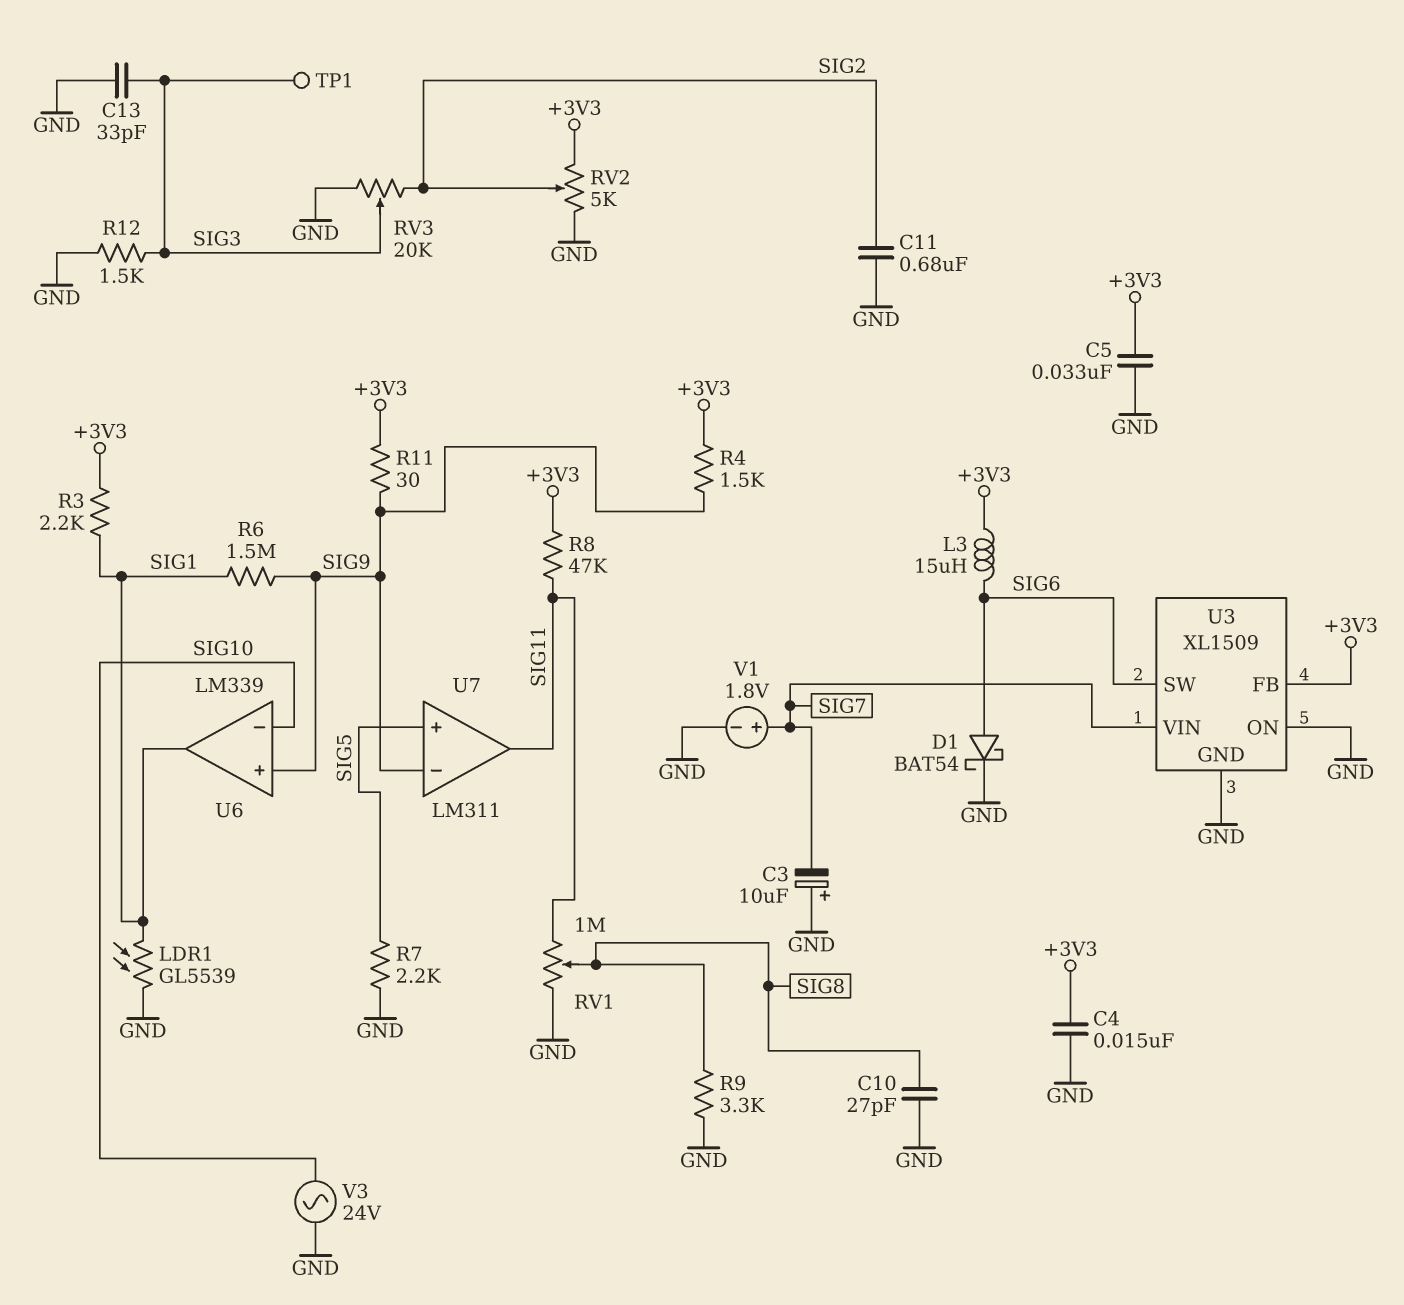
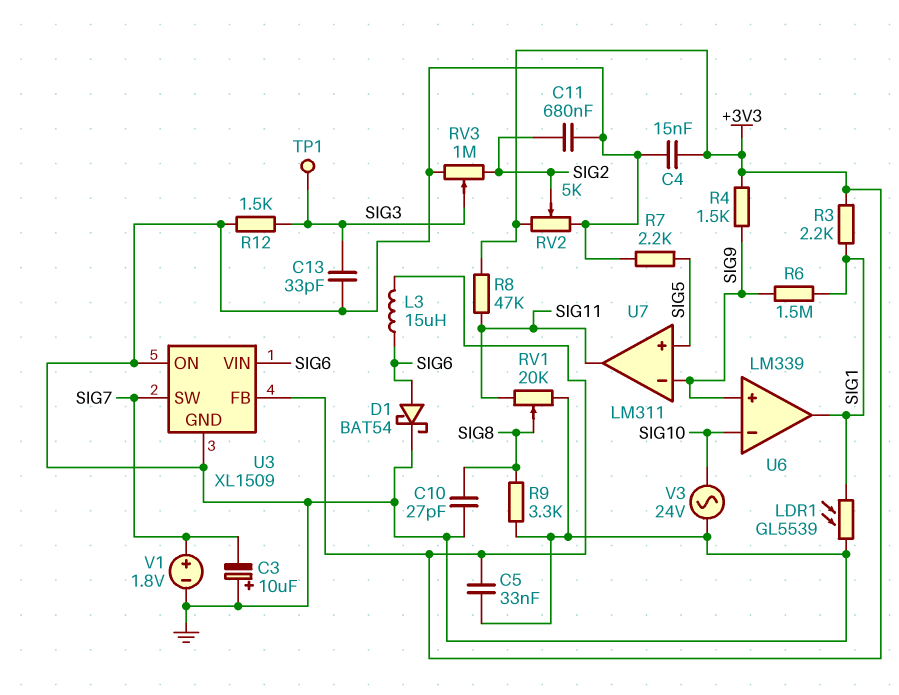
R11: 30 (+3V3, SIG9) -> none
RV1: 1M (GND, SIG11, wiper SIG8) -> 20k (GND, SIG11, wiper SIG8)
RV3: 20k (GND, SIG2, wiper SIG3) -> 1M (GND, SIG2, wiper SIG3)
U3 pin SW: SIG6 -> SIG7
U3 pin VIN: SIG7 -> SIG6

